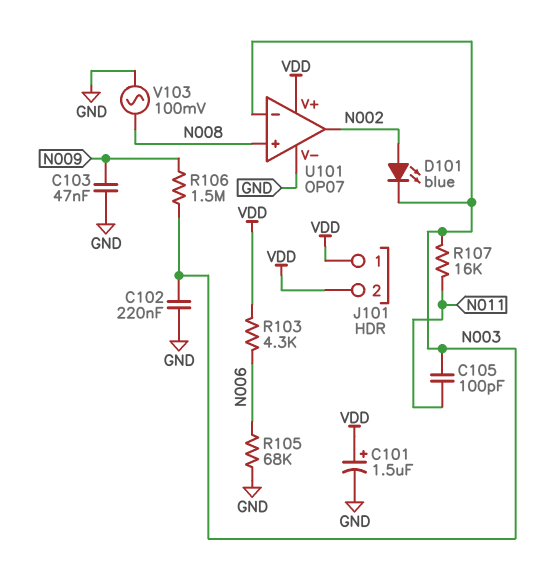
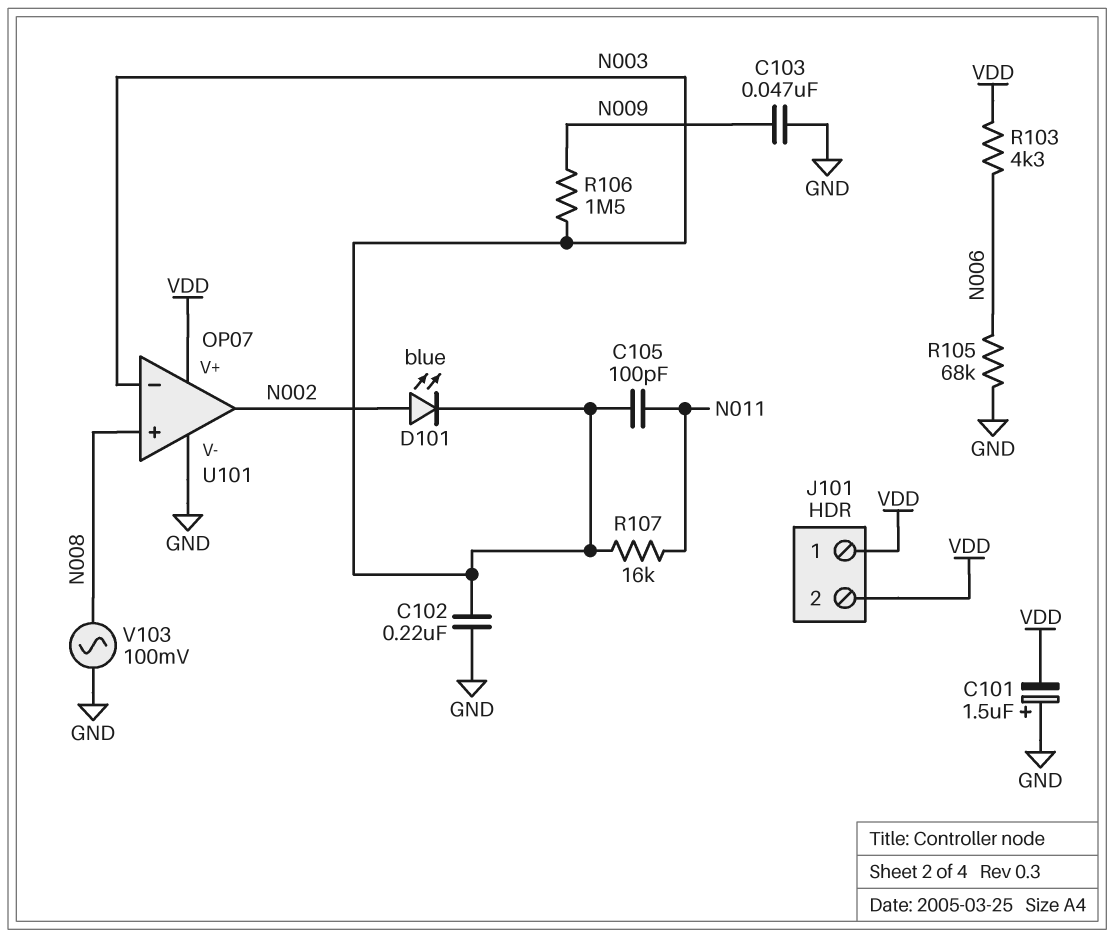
C101: 1.5uF (plus VDD, minus GND) -> 1.5uF (plus GND, minus VDD)

